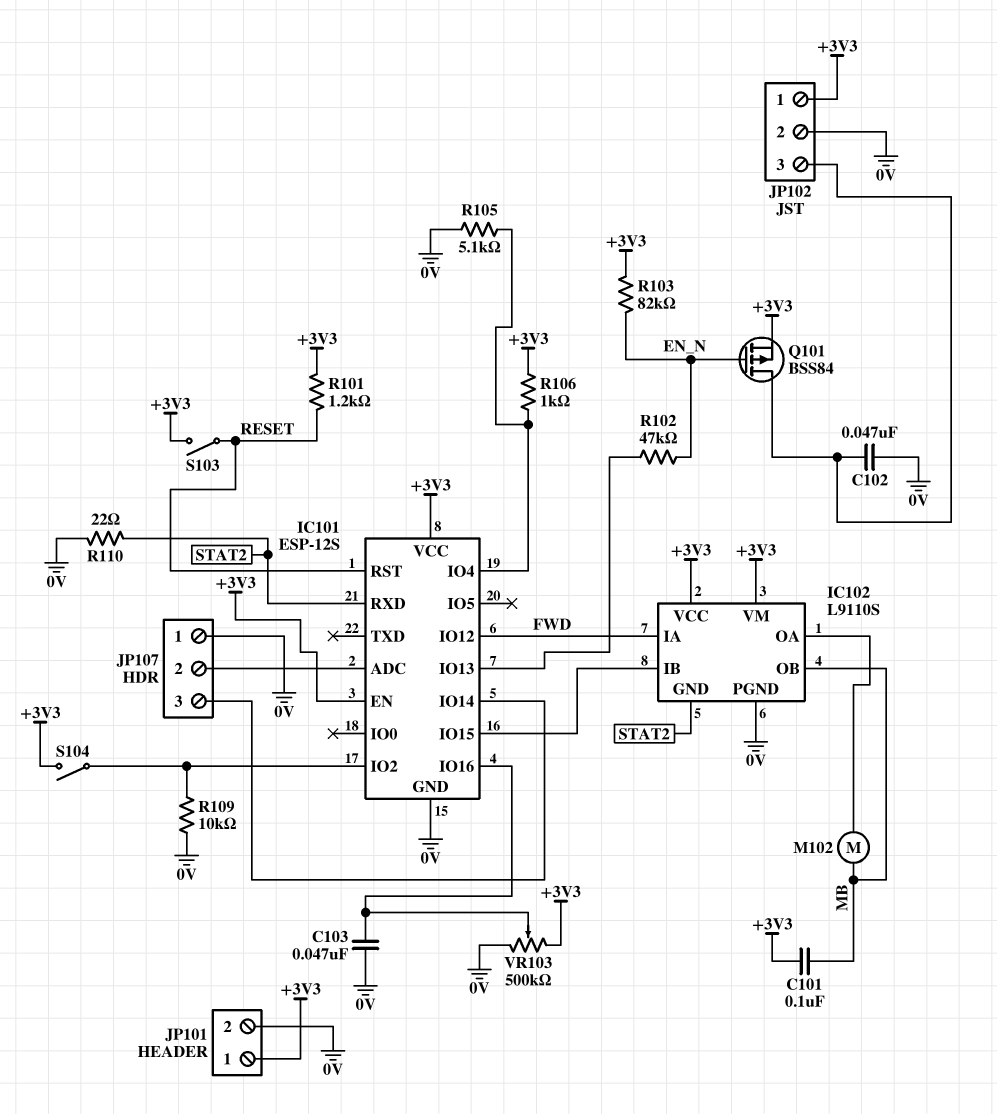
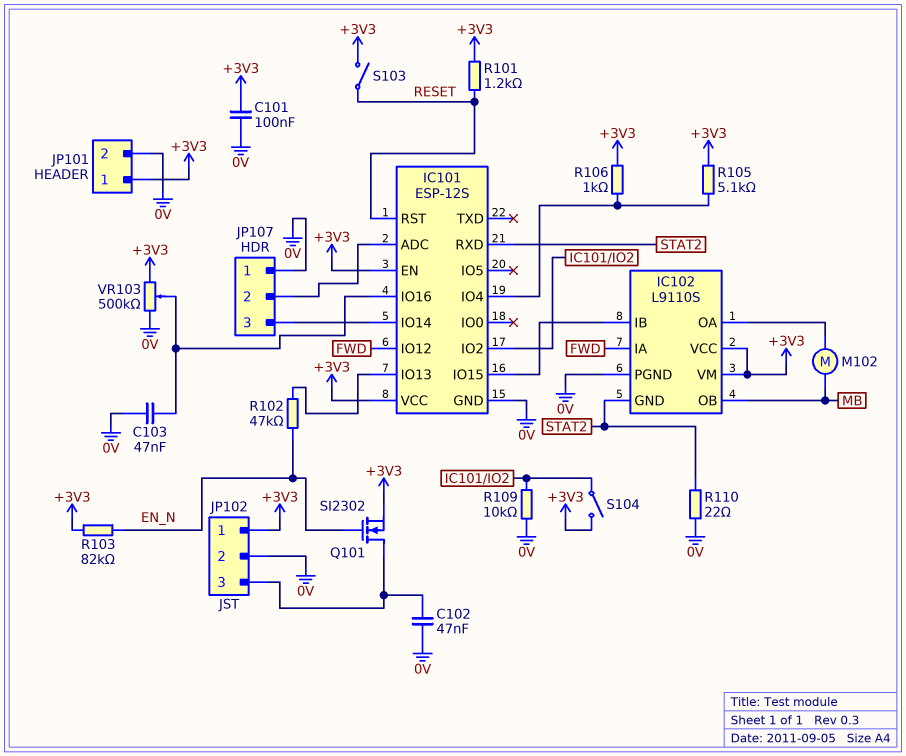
C101: 100nF (+3V3, MB) -> 100nF (+3V3, 0V)
Q101: PMOS BSS84 (G EN_N, D JP102/3, S +3V3) -> NMOS SI2302 (G EN_N, D JP102/3, S +3V3)
R105: 5.1k (0V, IC101/IO4) -> 5.1k (+3V3, IC101/IO4)

